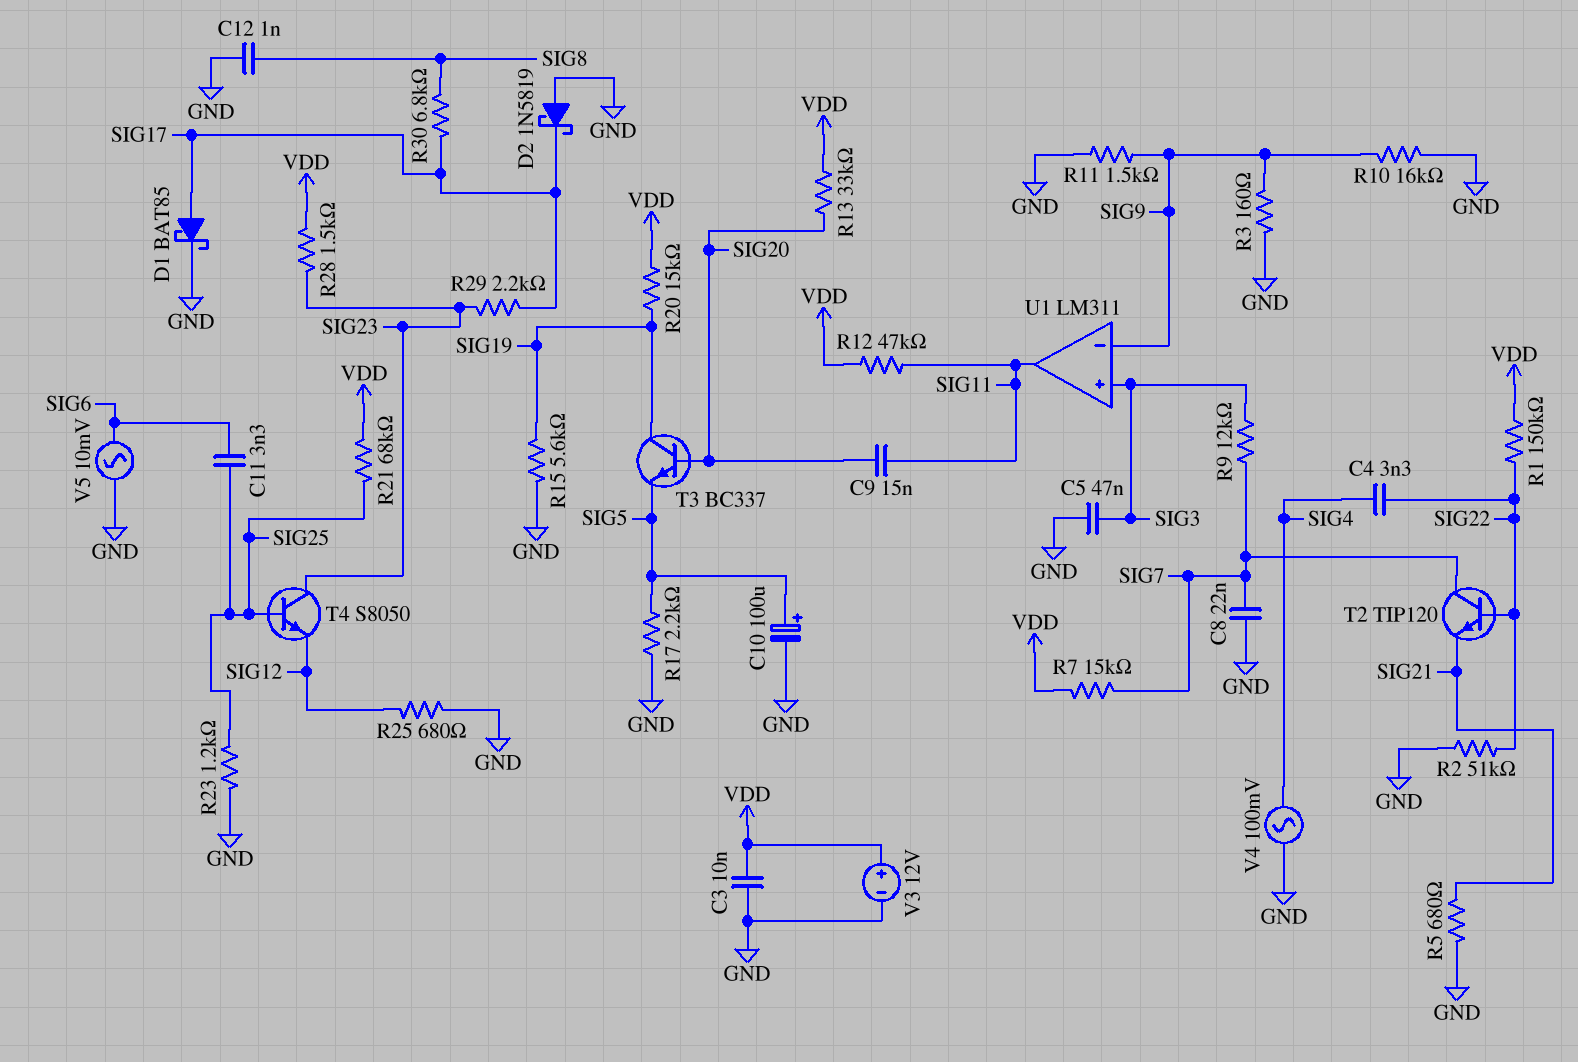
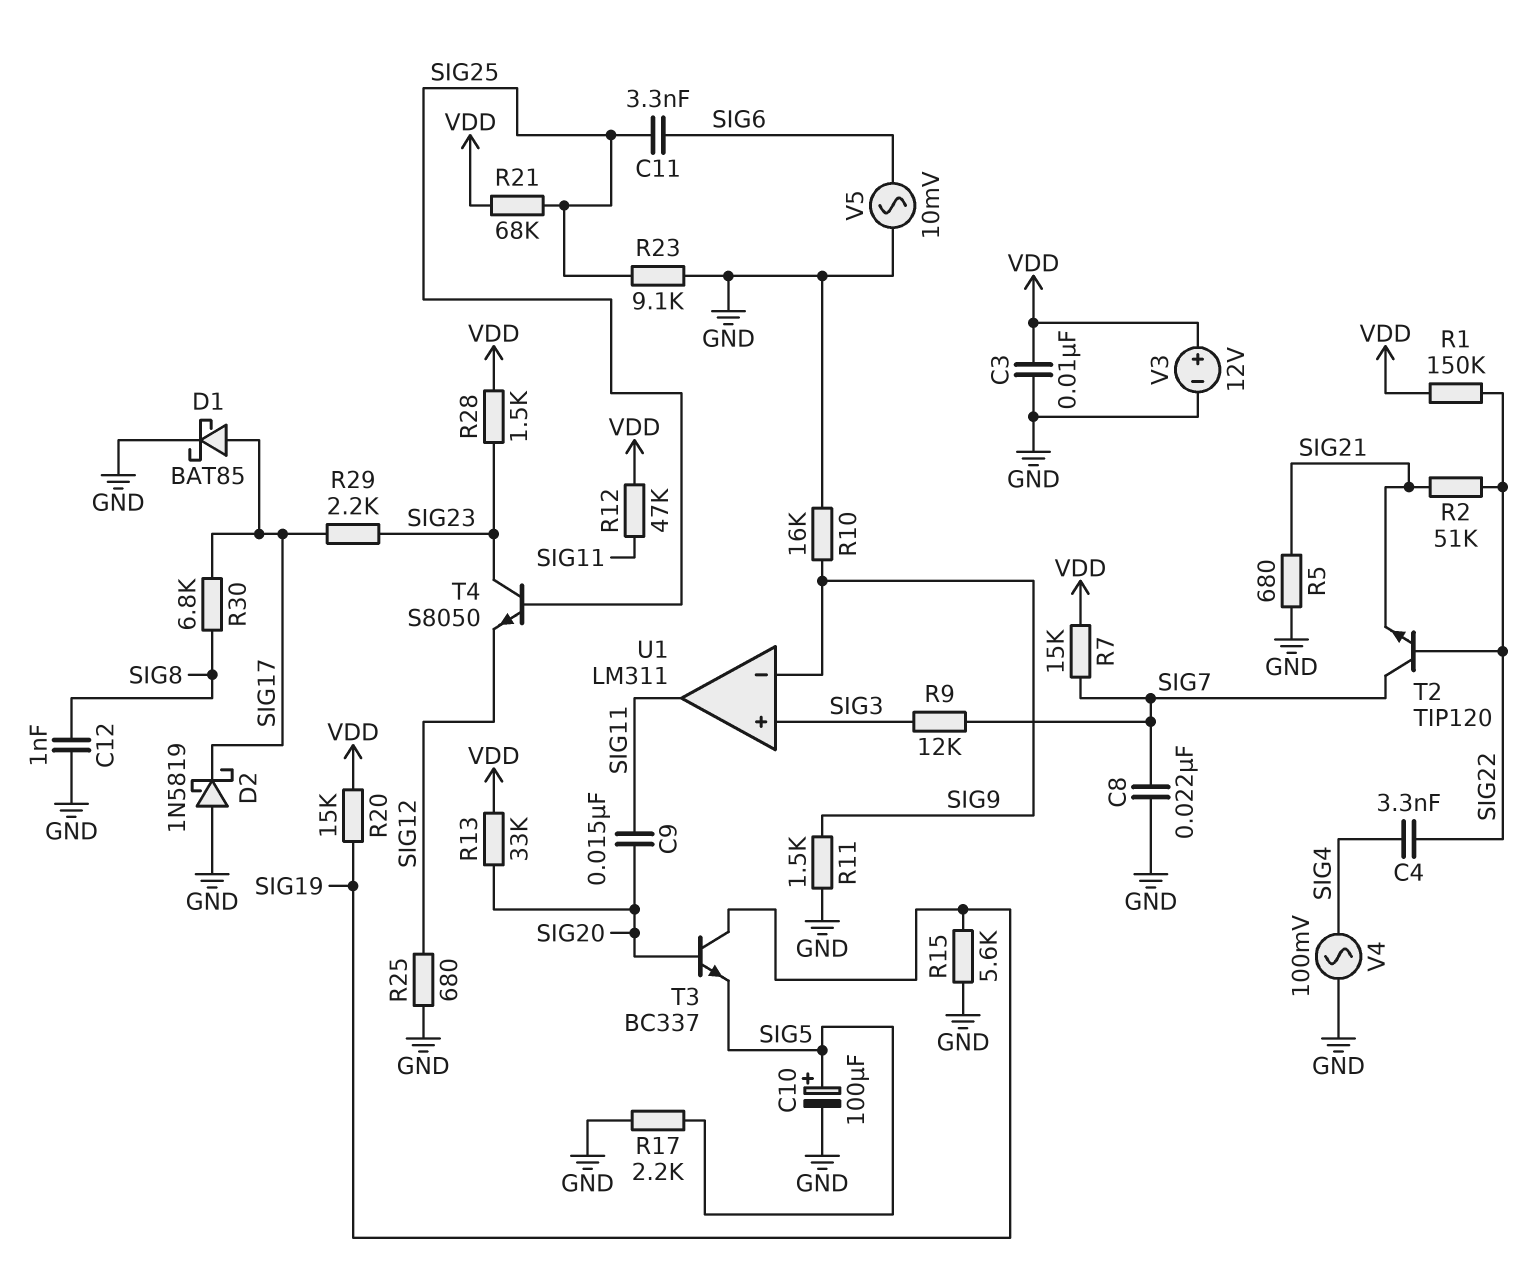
C5: 47nF (GND, SIG3) -> none
R2: 51k (GND, SIG22) -> 51k (SIG21, SIG22)
R3: 160 (GND, SIG9) -> none
R23: 1.2k (GND, SIG25) -> 9.1k (GND, SIG25)

